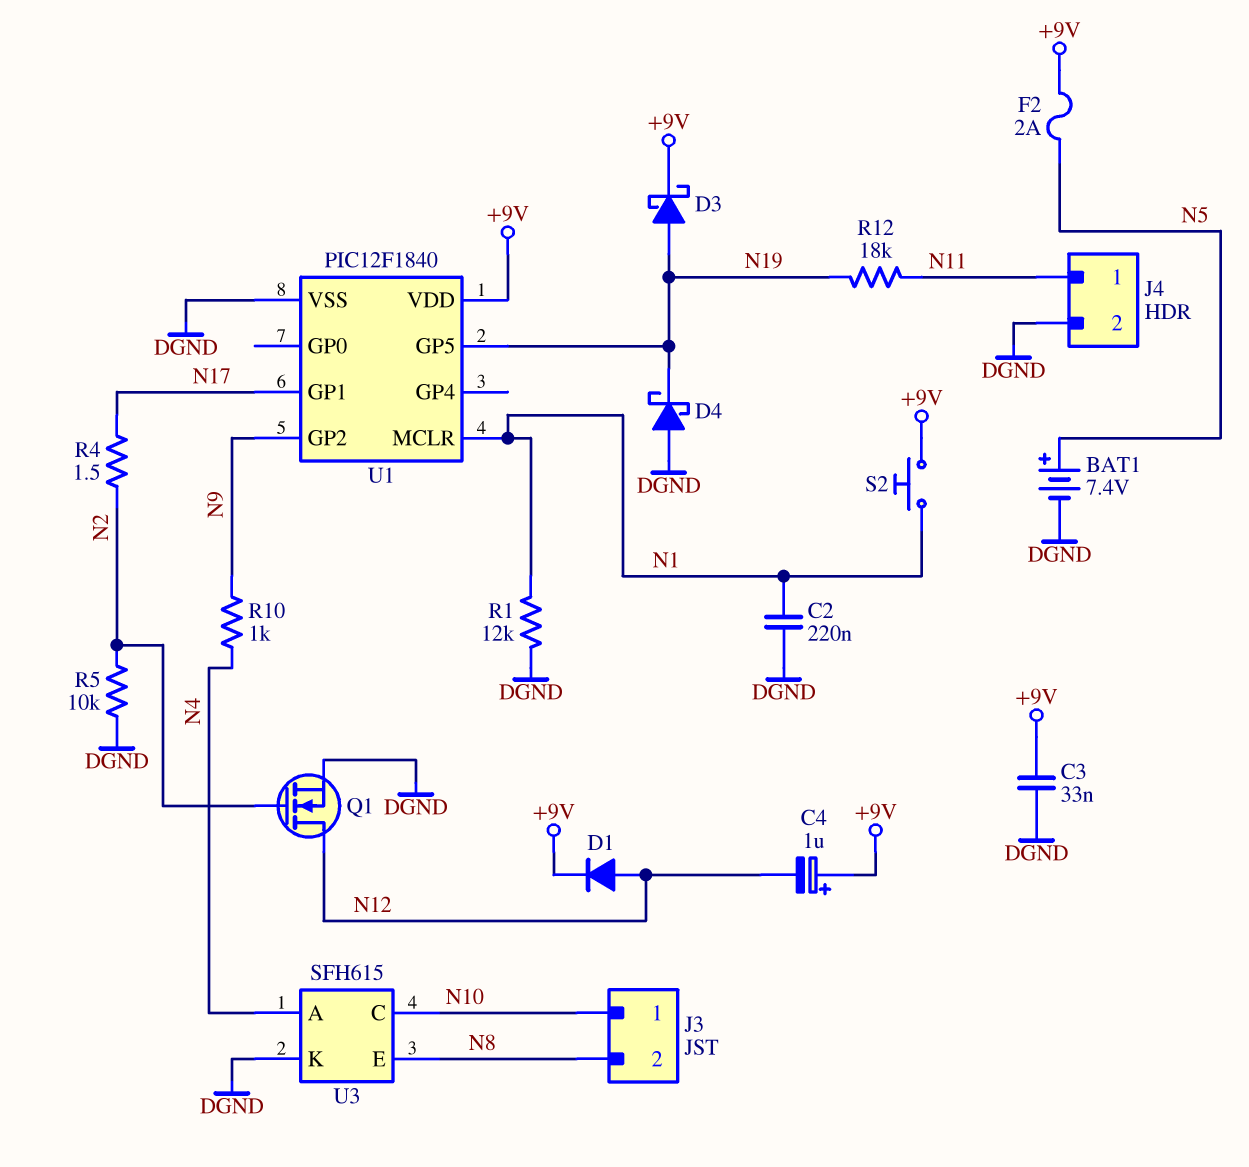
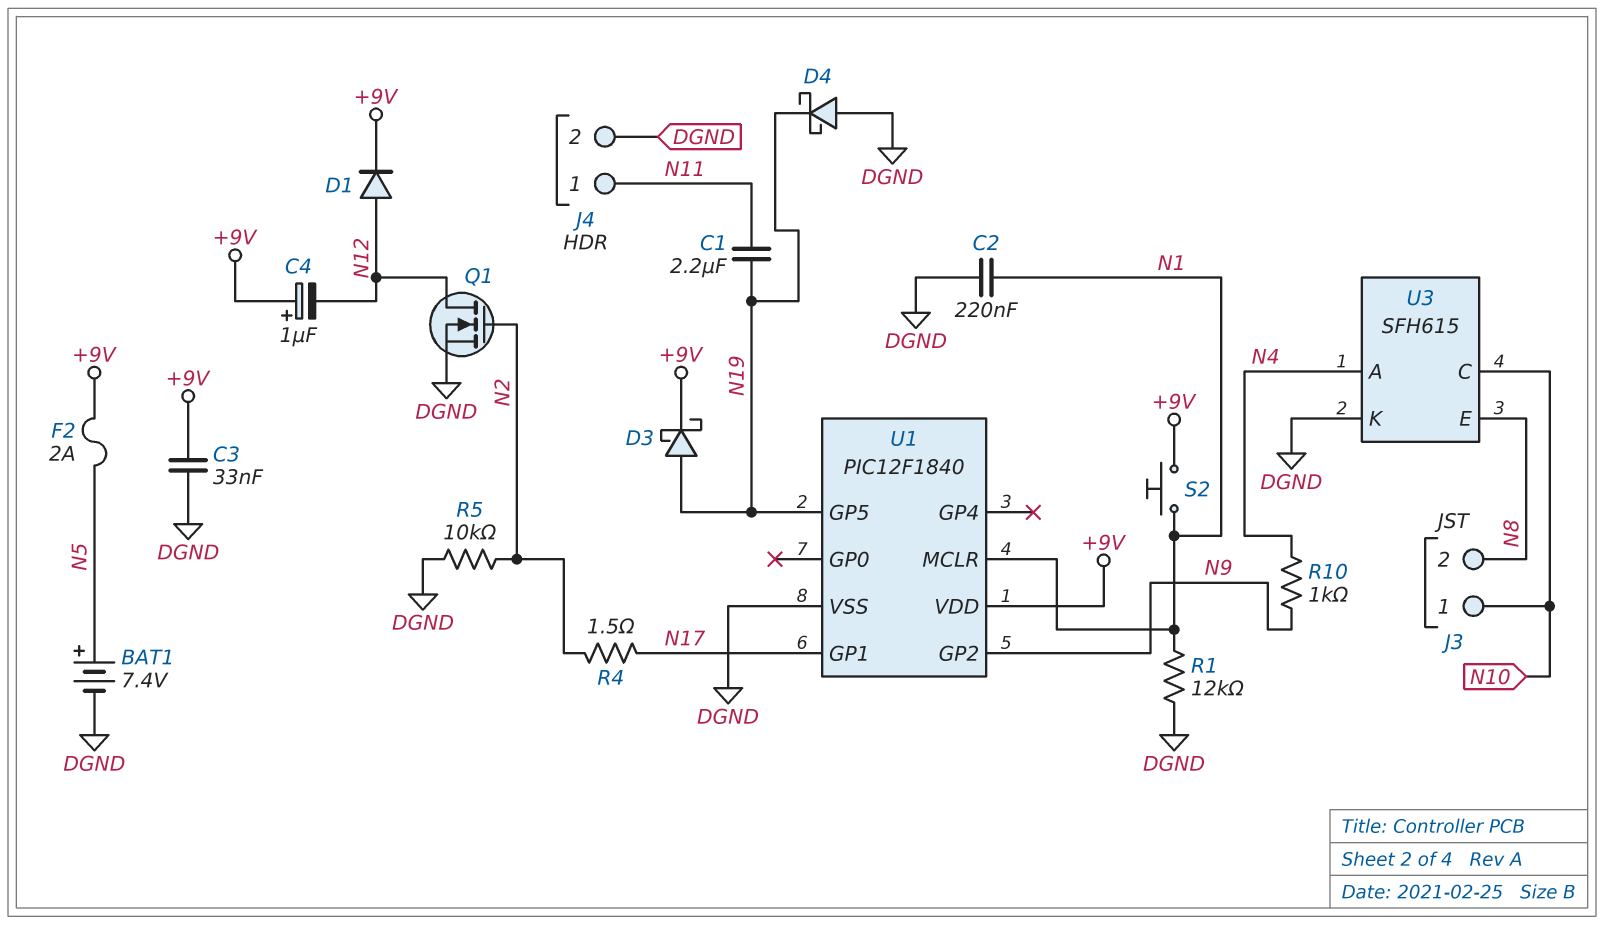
C1: none -> 2.2uF (N11, N19)
R12: 18k (N11, N19) -> none

